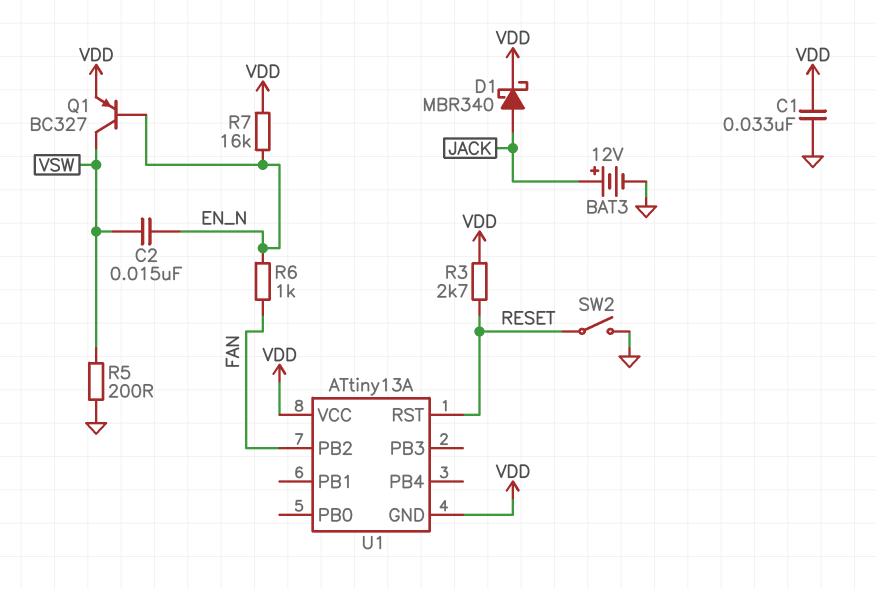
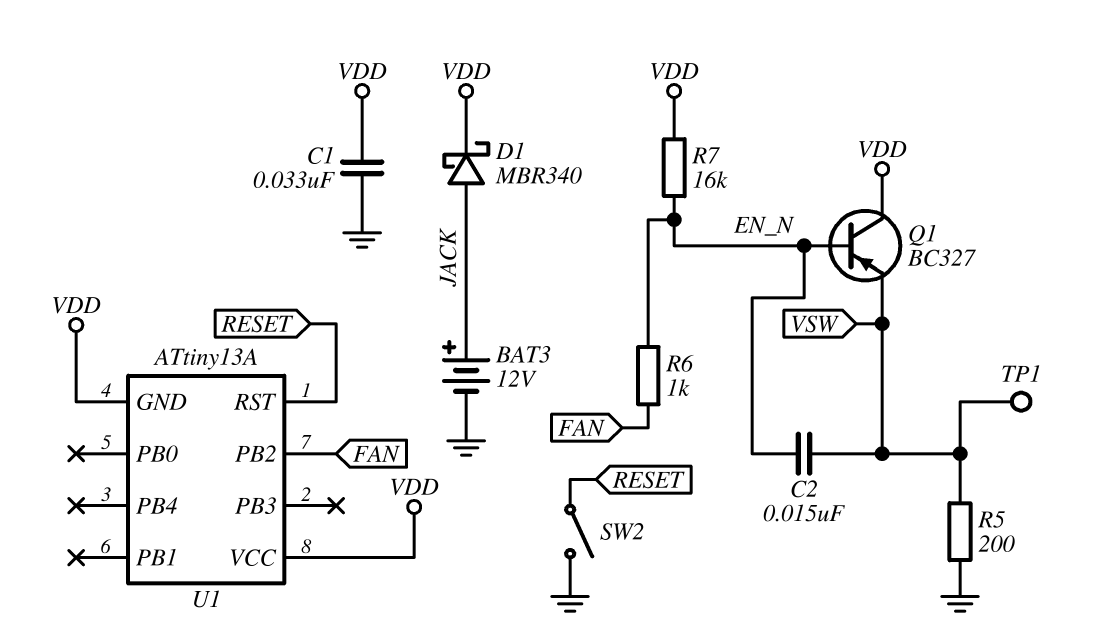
Q1: PNP BC327 (B EN_N, C VSW, E VDD) -> PNP BC327 (B EN_N, C VDD, E VSW)
R3: 2.7k (RESET, VDD) -> none
TP1: none -> test point (VSW)

